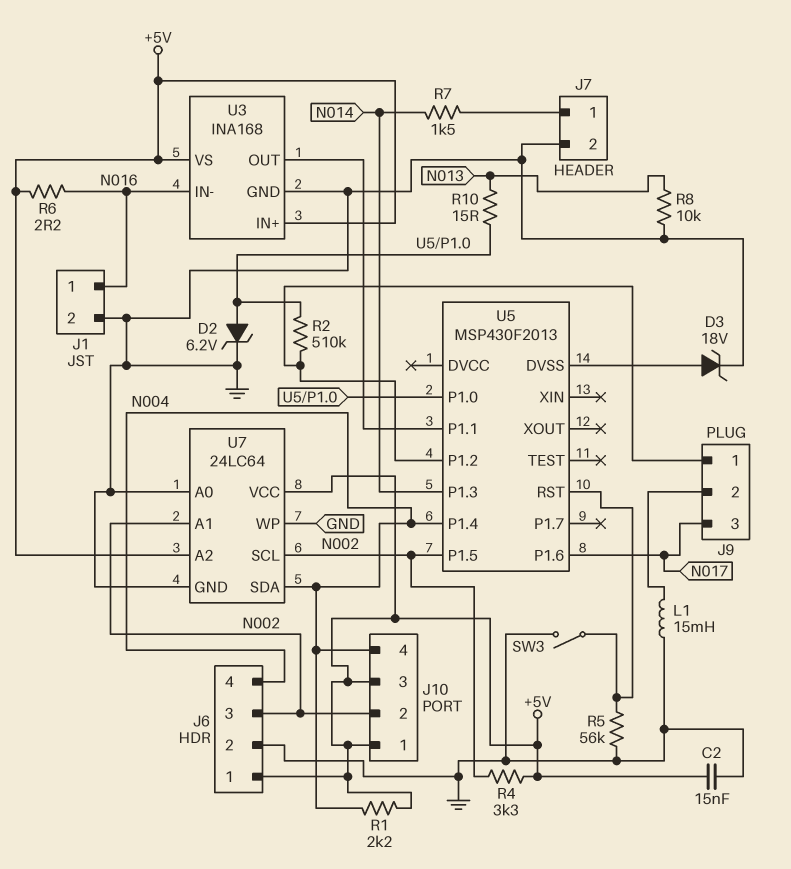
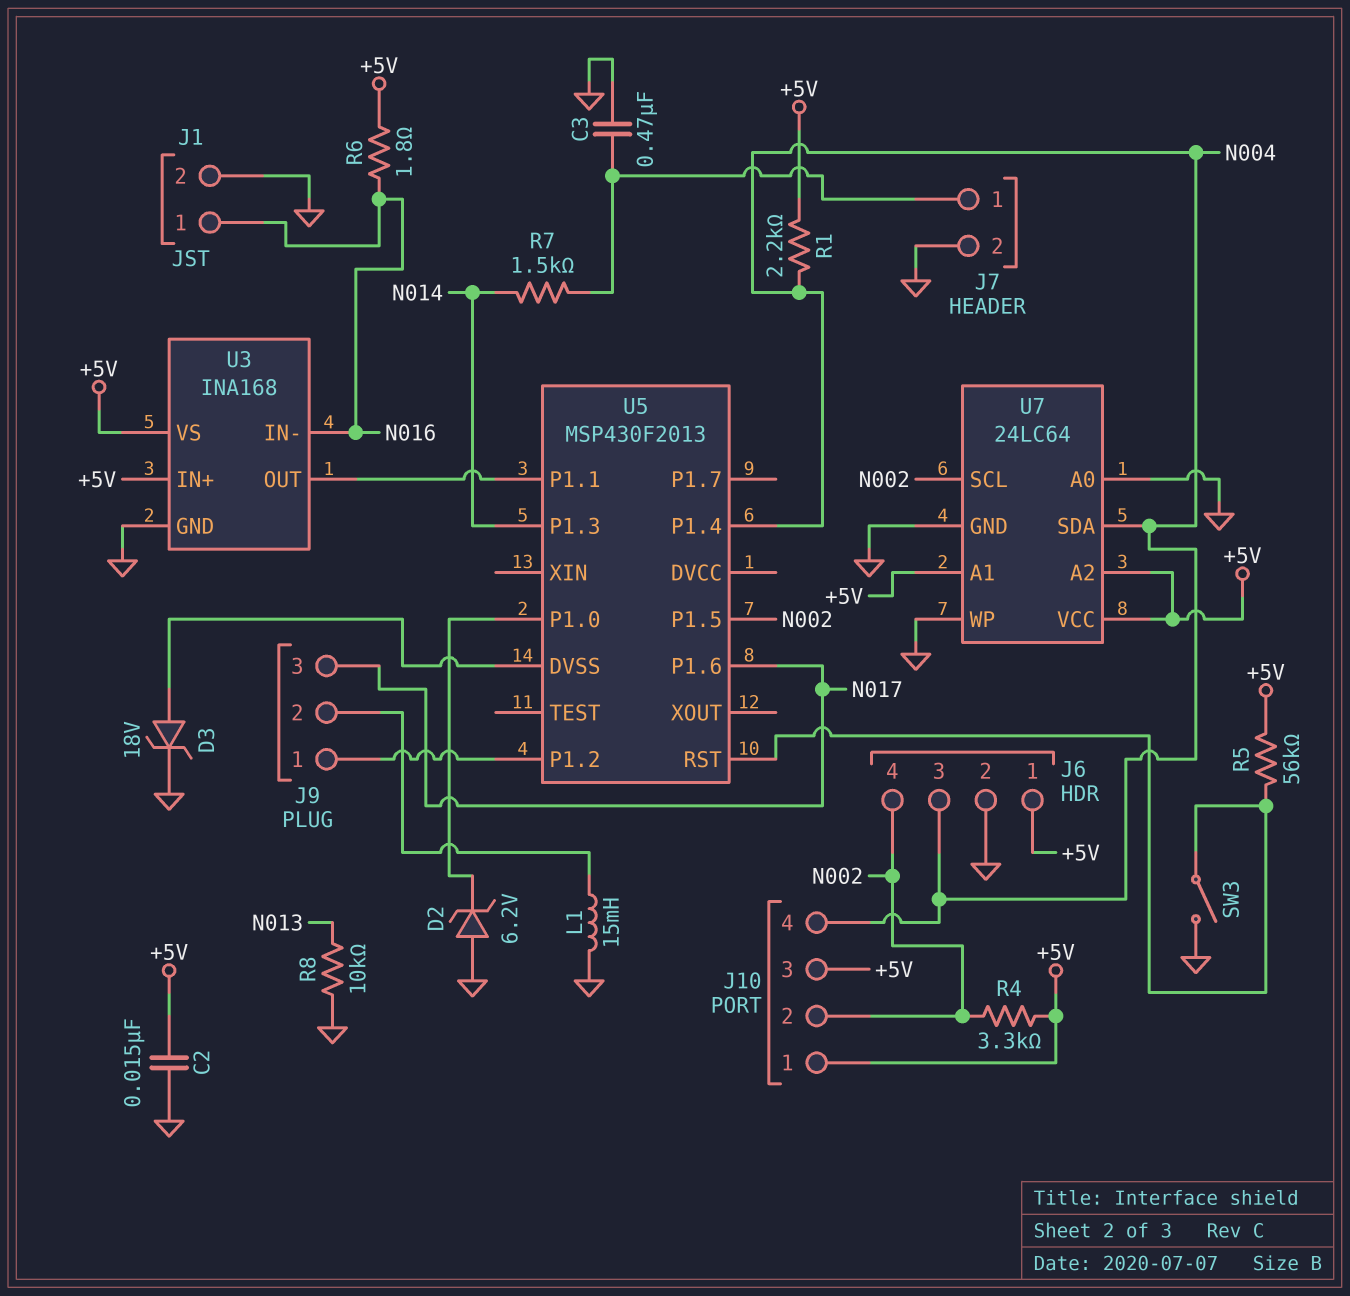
C3: none -> 470nF (GND, J7/1)
D2: zener 6.2V (A U5/P1.0, K GND) -> zener 6.2V (A GND, K U5/P1.0)
J6 pin 3: N002 -> N004
J6 pin 4: N004 -> N002
R2: 510k (J9/1, U5/P1.0) -> none
R5: 56k (GND, U5/RST) -> 56k (+5V, U5/RST)
R6: 2.2 (+5V, N016) -> 1.8 (+5V, N016)
R10: 15 (N013, U5/P1.0) -> none
U7 pin A1: N002 -> +5V

